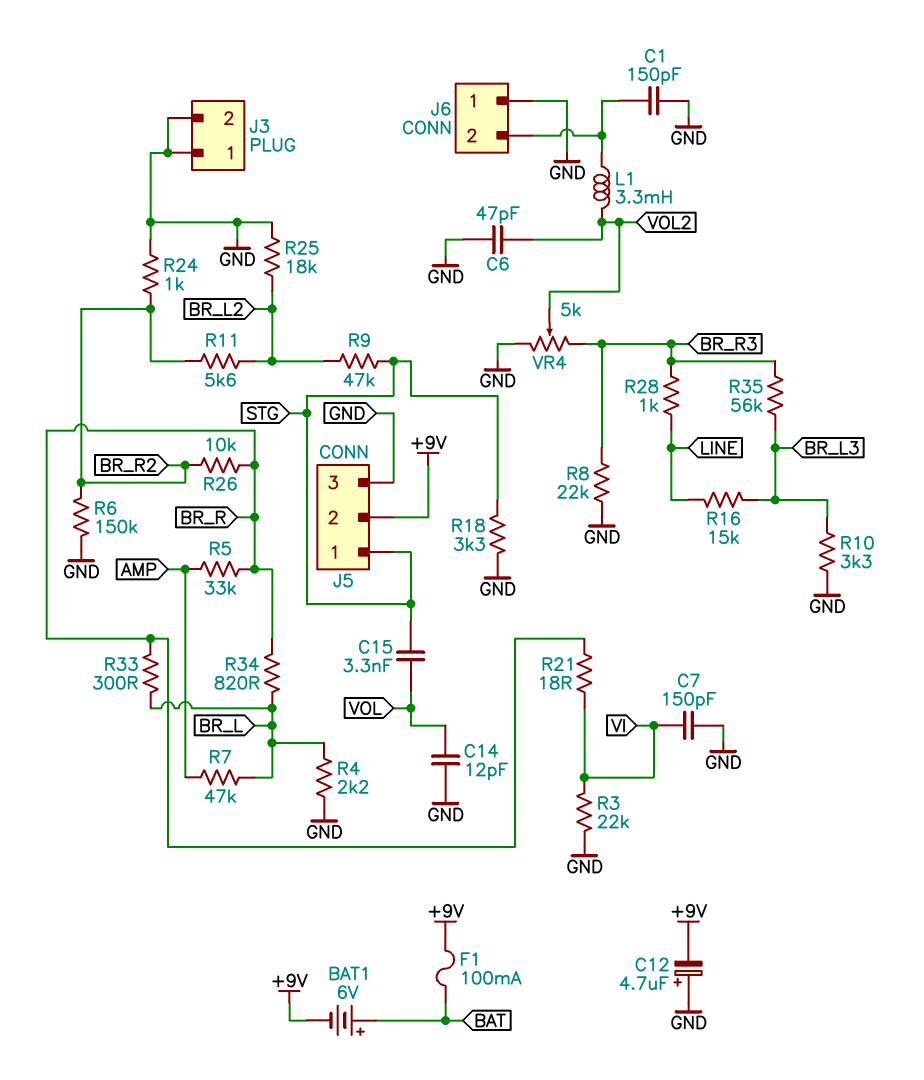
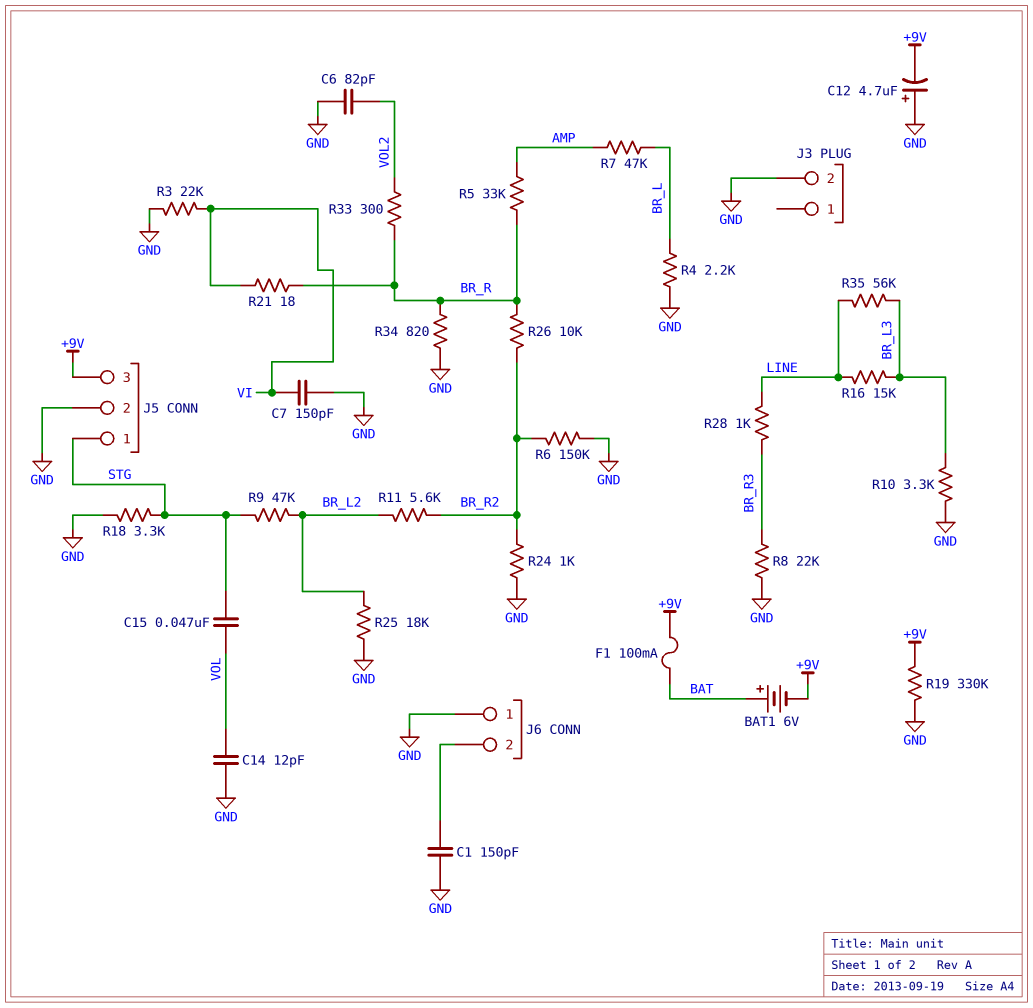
C6: 47pF (GND, VOL2) -> 82pF (GND, VOL2)
C15: 3.3nF (STG, VOL) -> 47nF (STG, VOL)
J3 pin 1: GND -> none
J5 pin 2: +9V -> GND
J5 pin 3: GND -> +9V
L1: 3.3mH (J6/2, VOL2) -> none
R19: none -> 330k (+9V, GND)
R33: 300 (BR_L, BR_R) -> 300 (BR_R, VOL2)
R34: 820 (BR_L, BR_R) -> 820 (BR_R, GND)
R35: 56k (BR_L3, BR_R3) -> 56k (BR_L3, LINE)
VR4: 5k (BR_R3, GND, wiper VOL2) -> none

